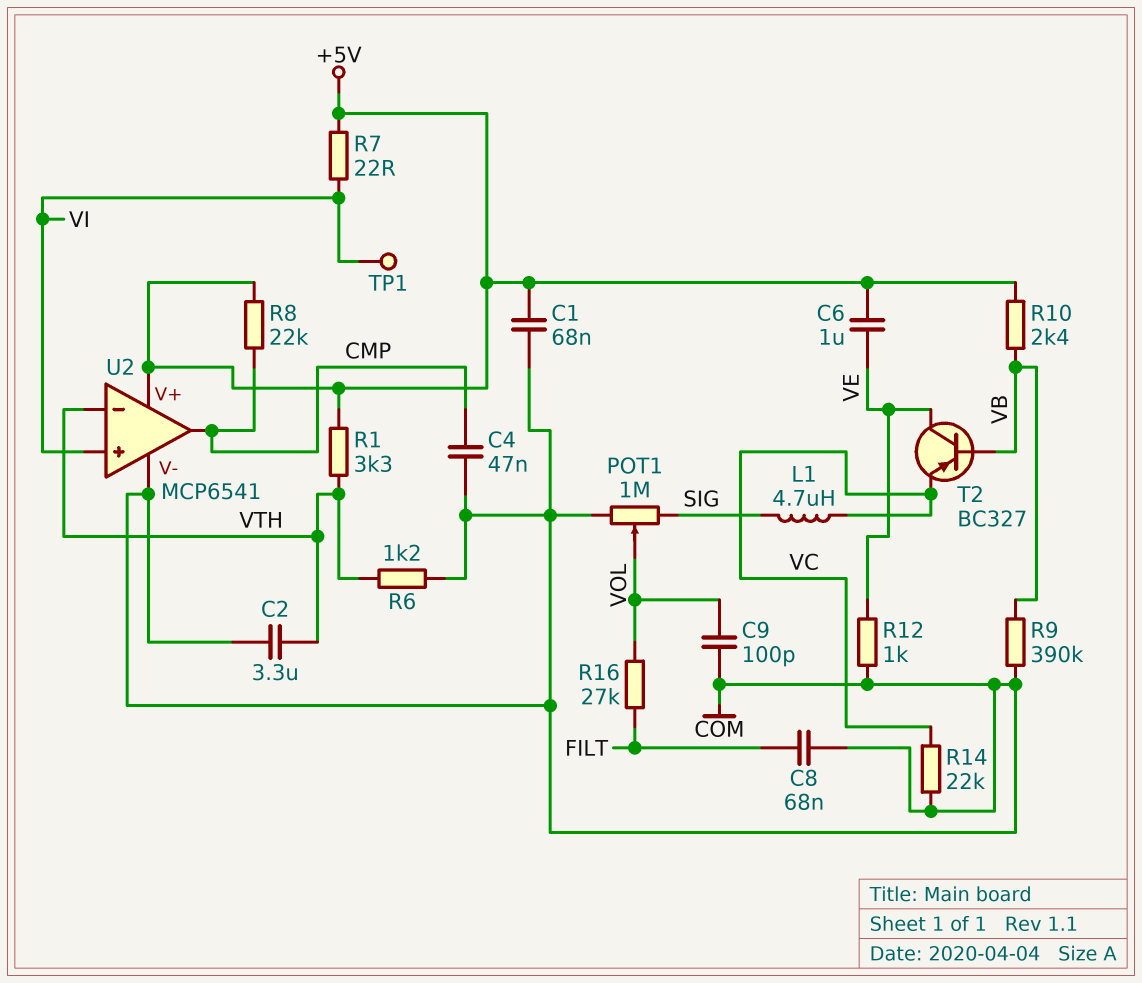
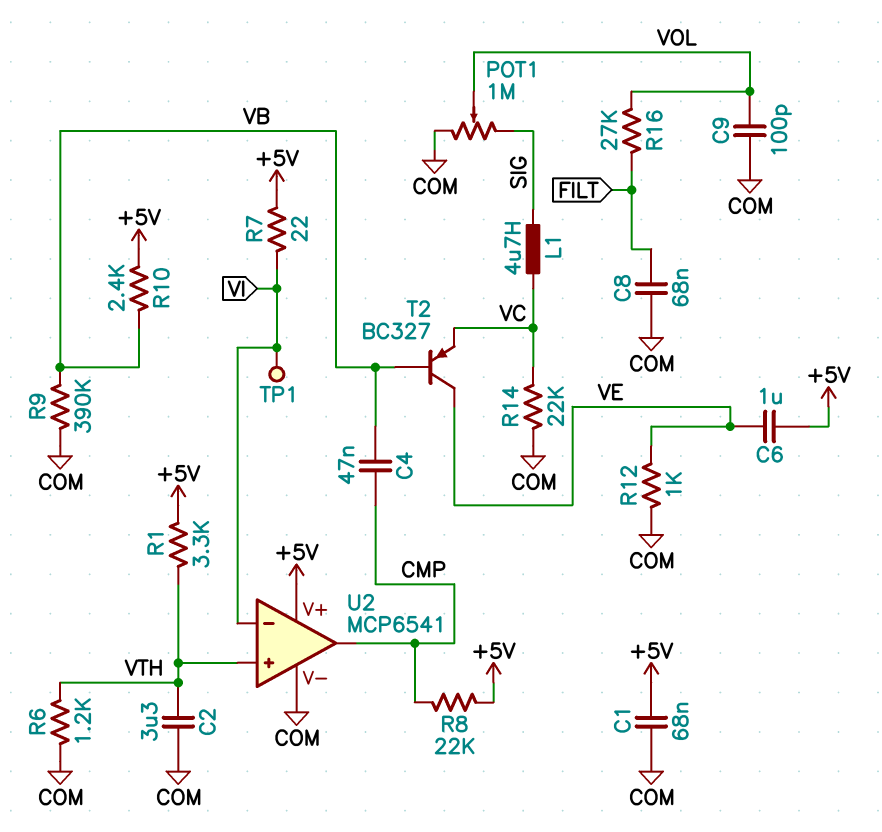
C4: 47nF (CMP, COM) -> 47nF (CMP, VB)
U2 pin in+: VI -> VTH
U2 pin in-: VTH -> VI

